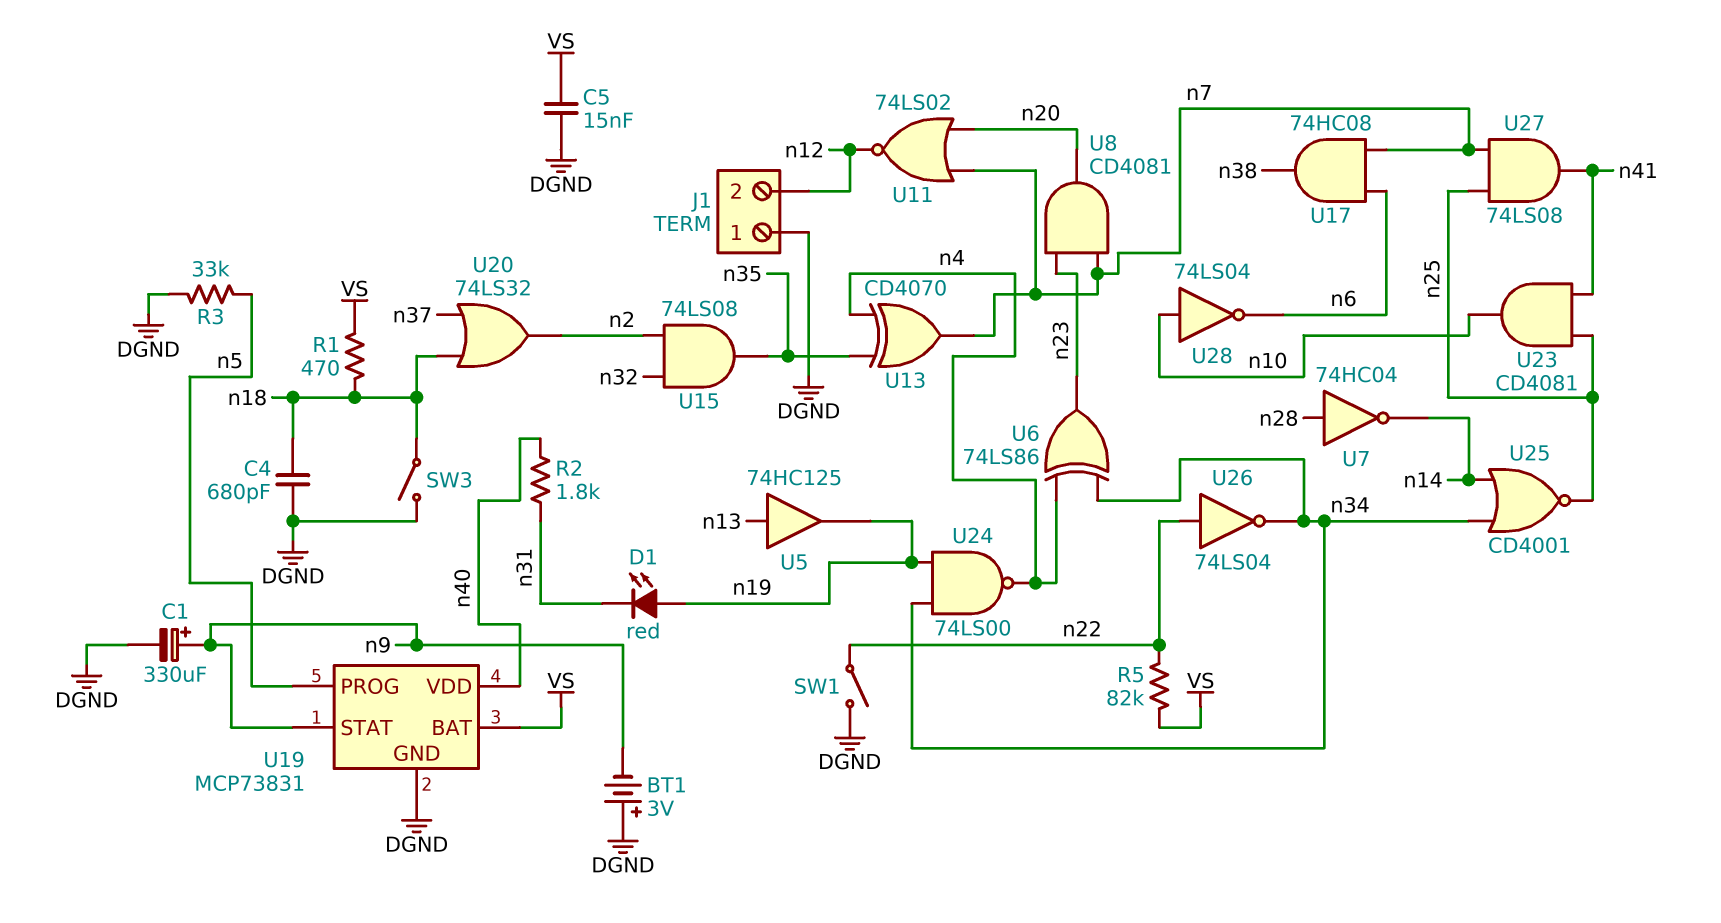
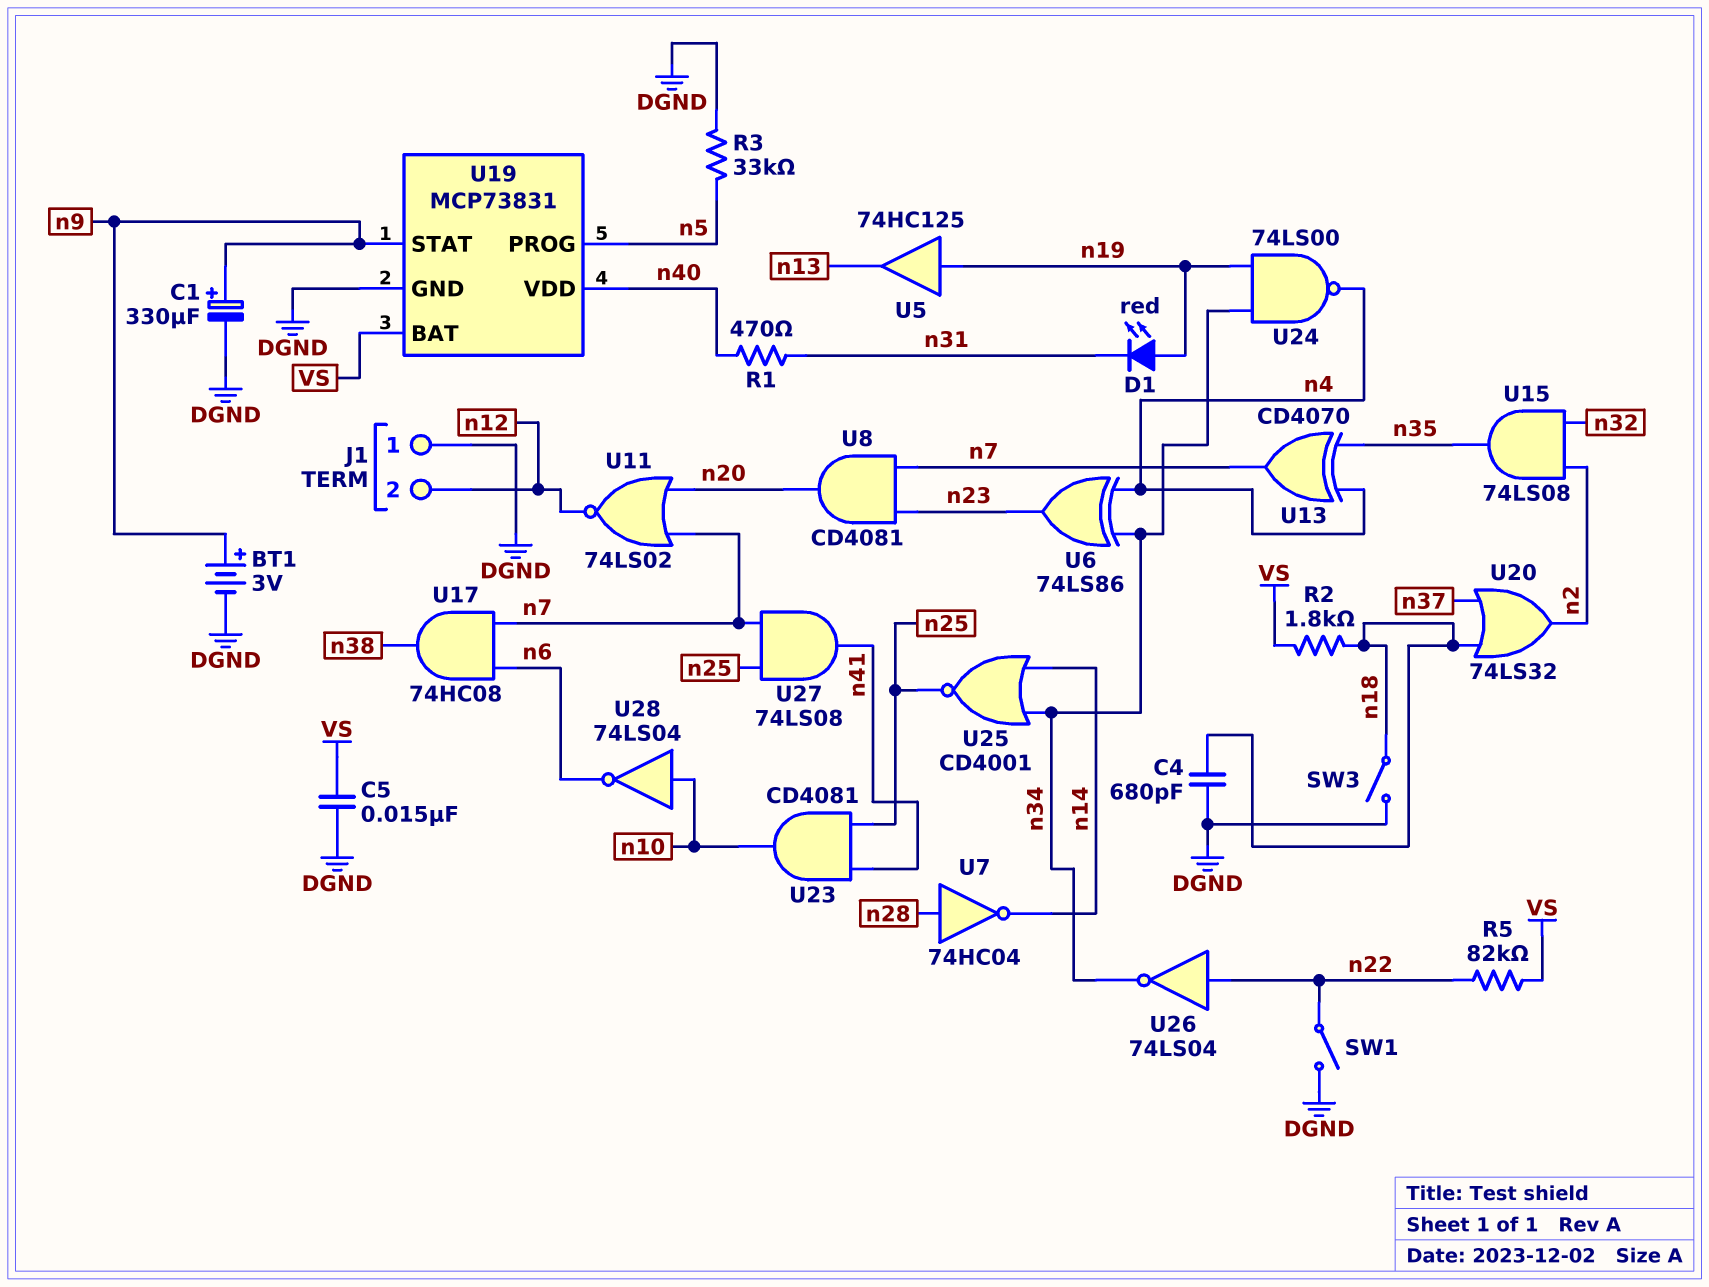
BT1: 3V (plus DGND, minus n9) -> 3V (plus n9, minus DGND)
R1: 470 (VS, n18) -> 470 (n31, n40)
R2: 1.8k (n31, n40) -> 1.8k (VS, n18)
U5: buffer 74HC125 (in n13, out n19) -> buffer 74HC125 (in n19, out n13)

